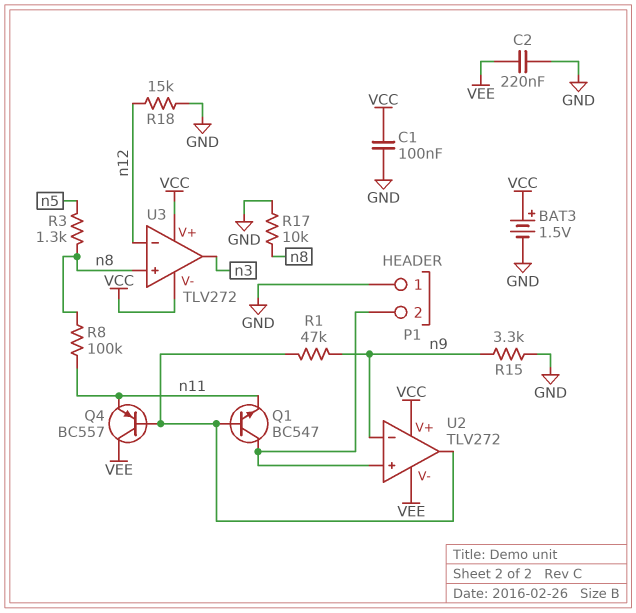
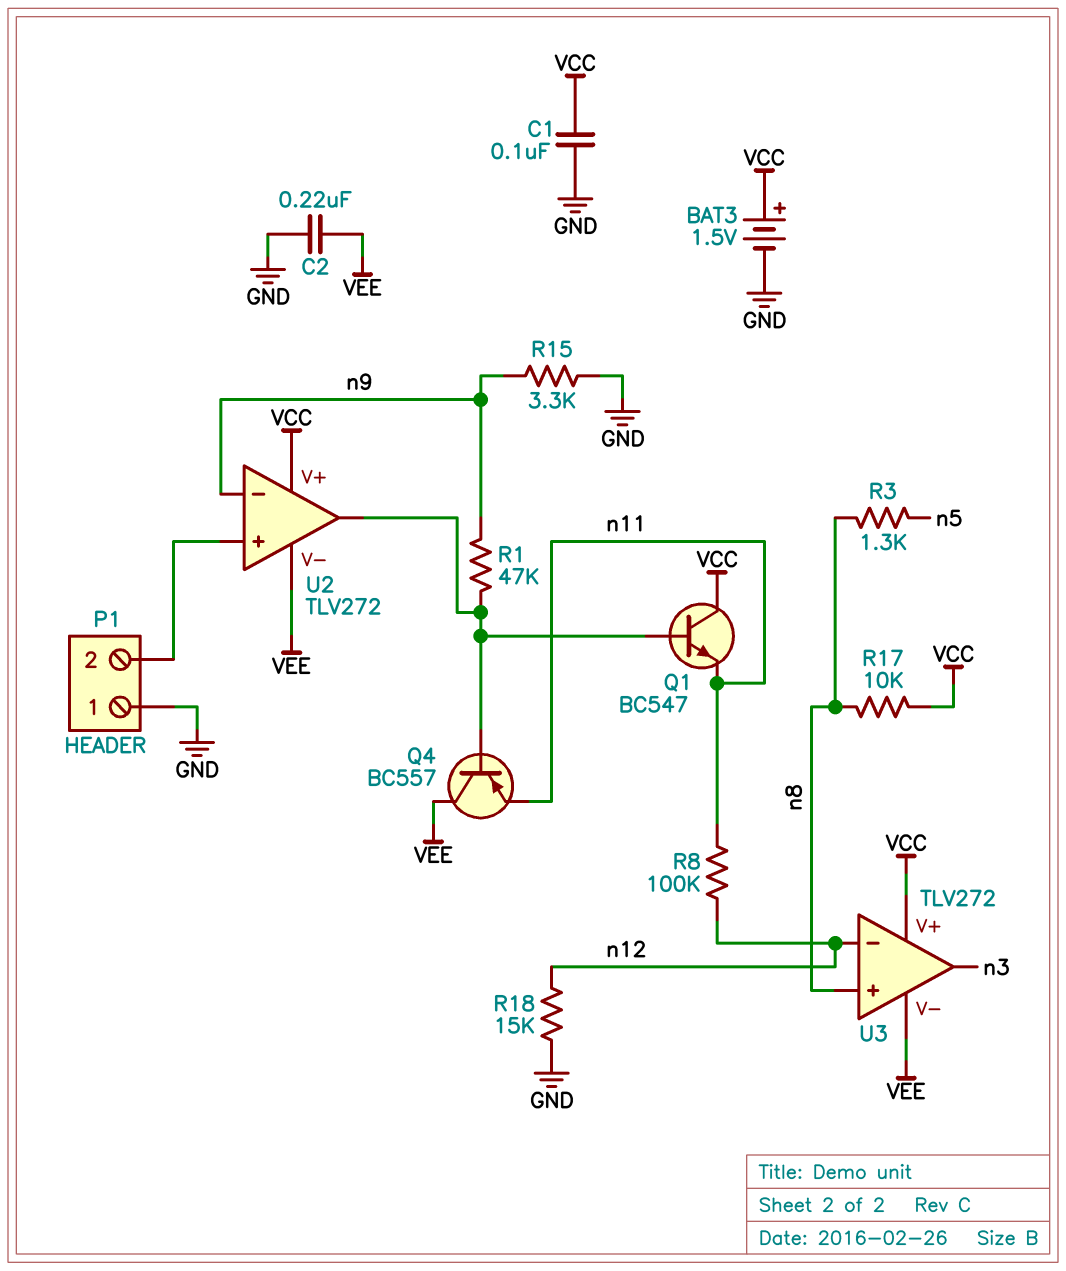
Q1: NPN BC547 (B U2/out, C P1/2, E n11) -> NPN BC547 (B U2/out, C VCC, E n11)
R8: 100k (n8, n11) -> 100k (n11, n12)
R17: 10k (GND, n8) -> 10k (VCC, n8)
U3 pin V-: VCC -> VEE

